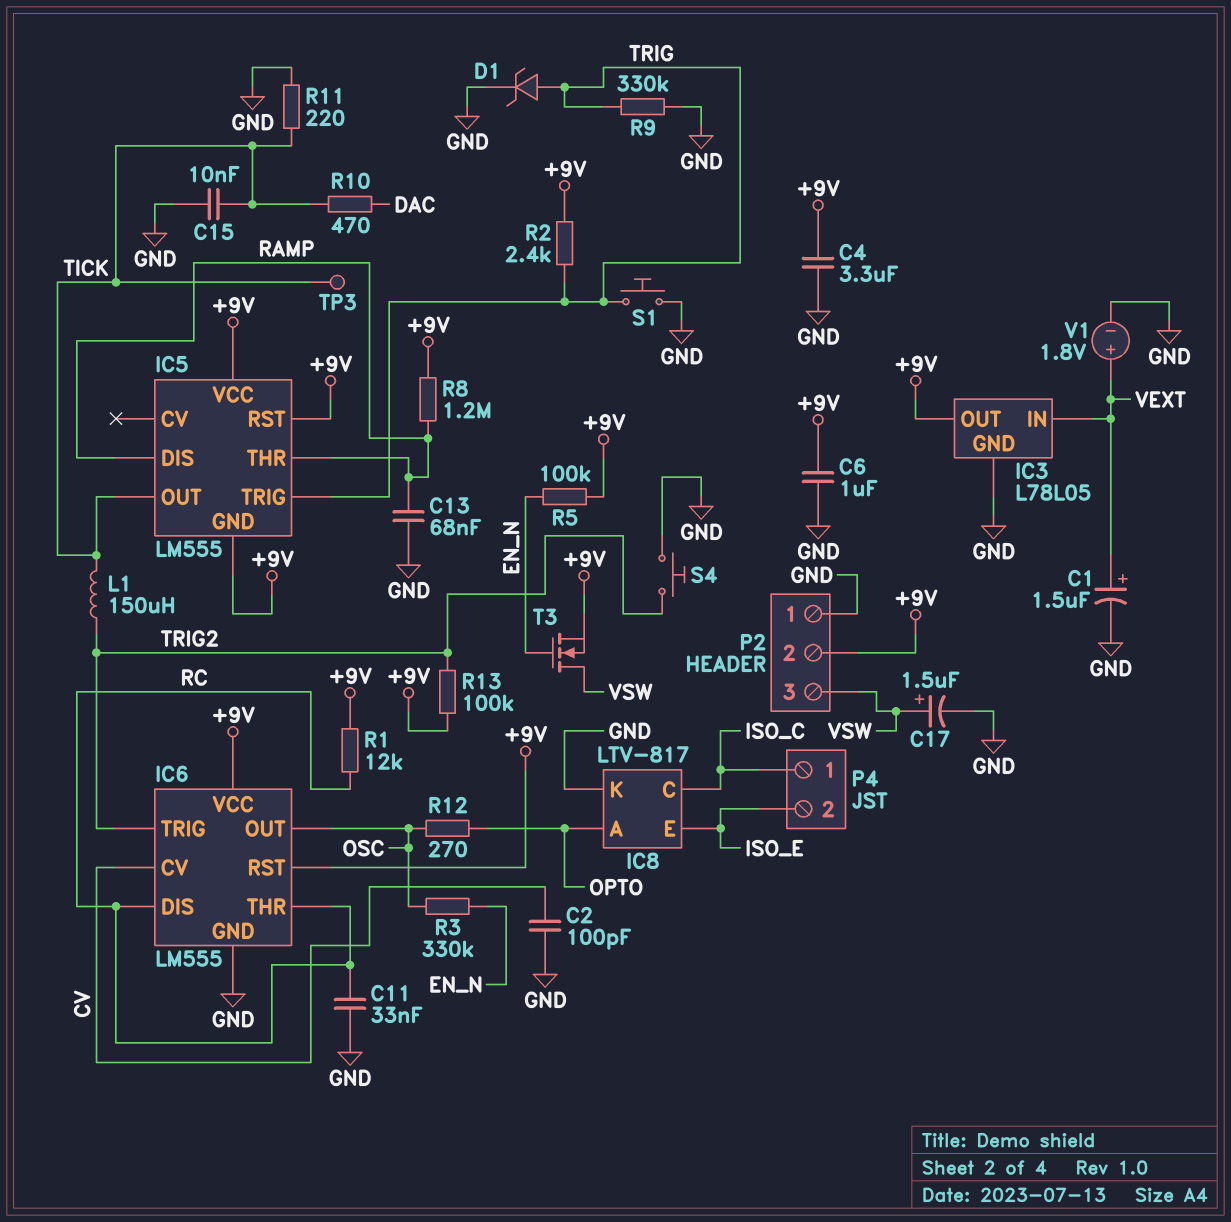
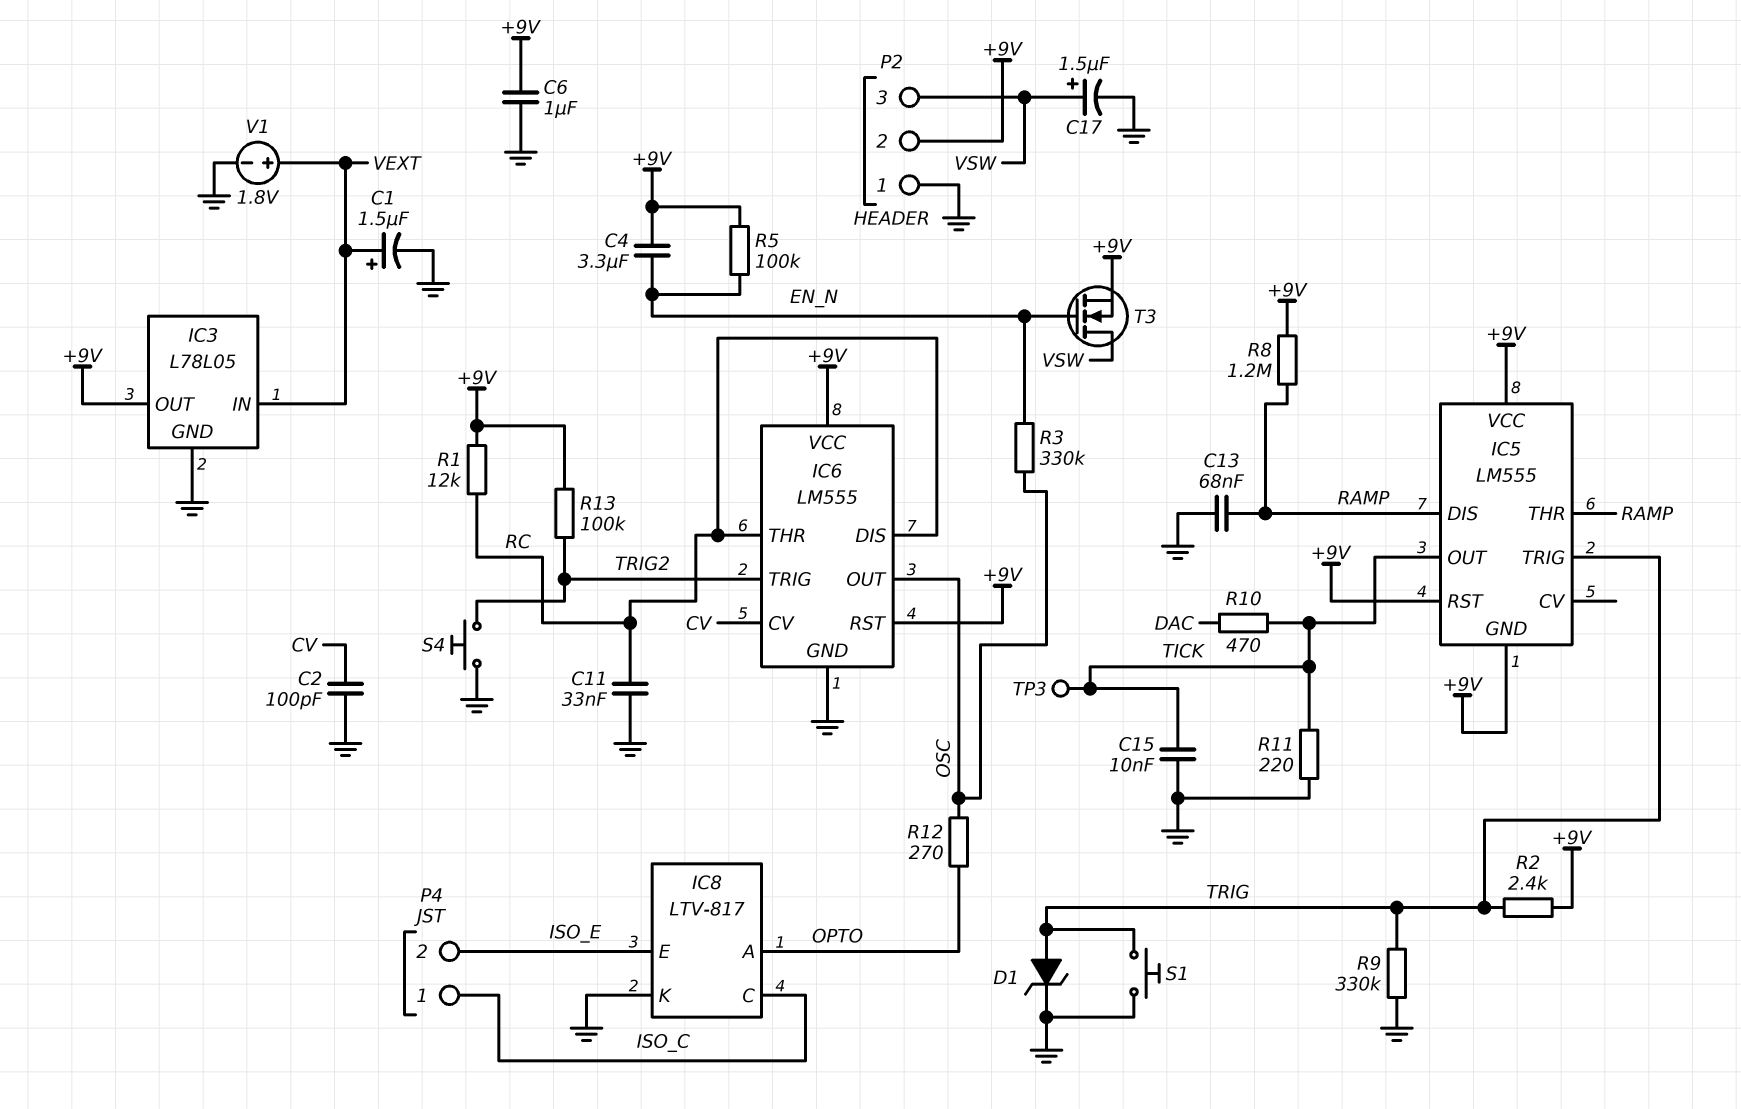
C4: 3.3uF (+9V, GND) -> 3.3uF (+9V, EN_N)
L1: 150uH (TICK, TRIG2) -> none

